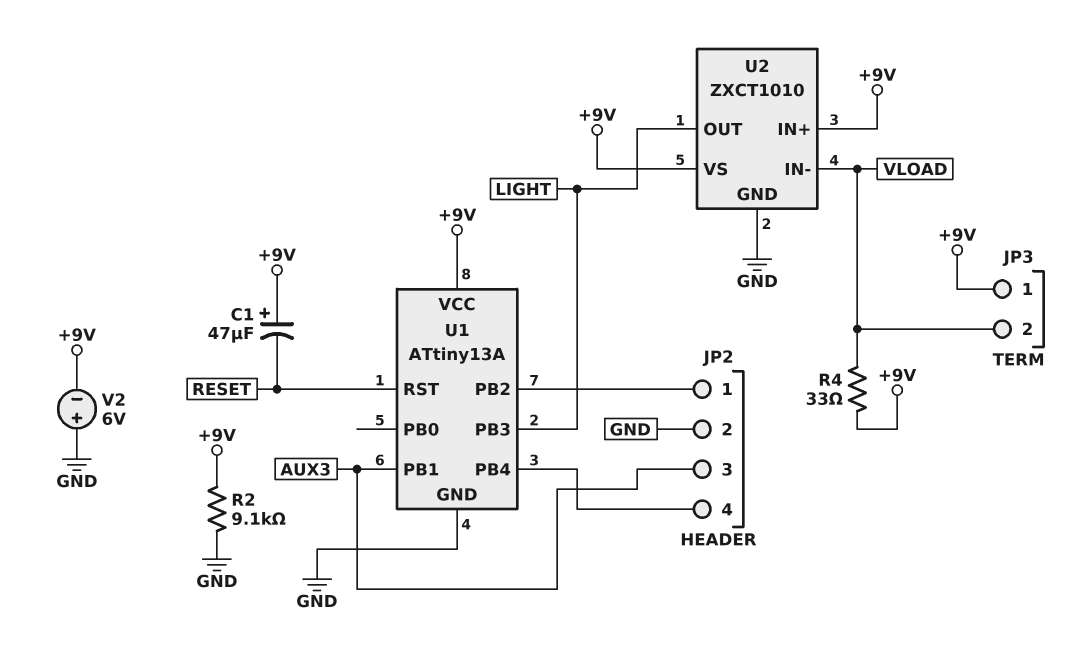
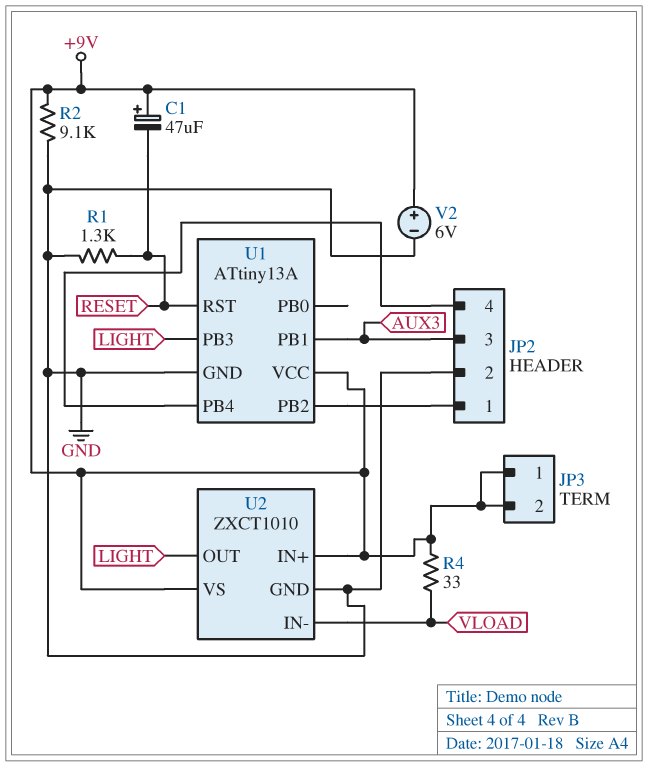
JP3 pin 2: VLOAD -> +9V
R1: none -> 1.3k (GND, RESET)
V2: 6V (plus GND, minus +9V) -> 6V (plus +9V, minus GND)

